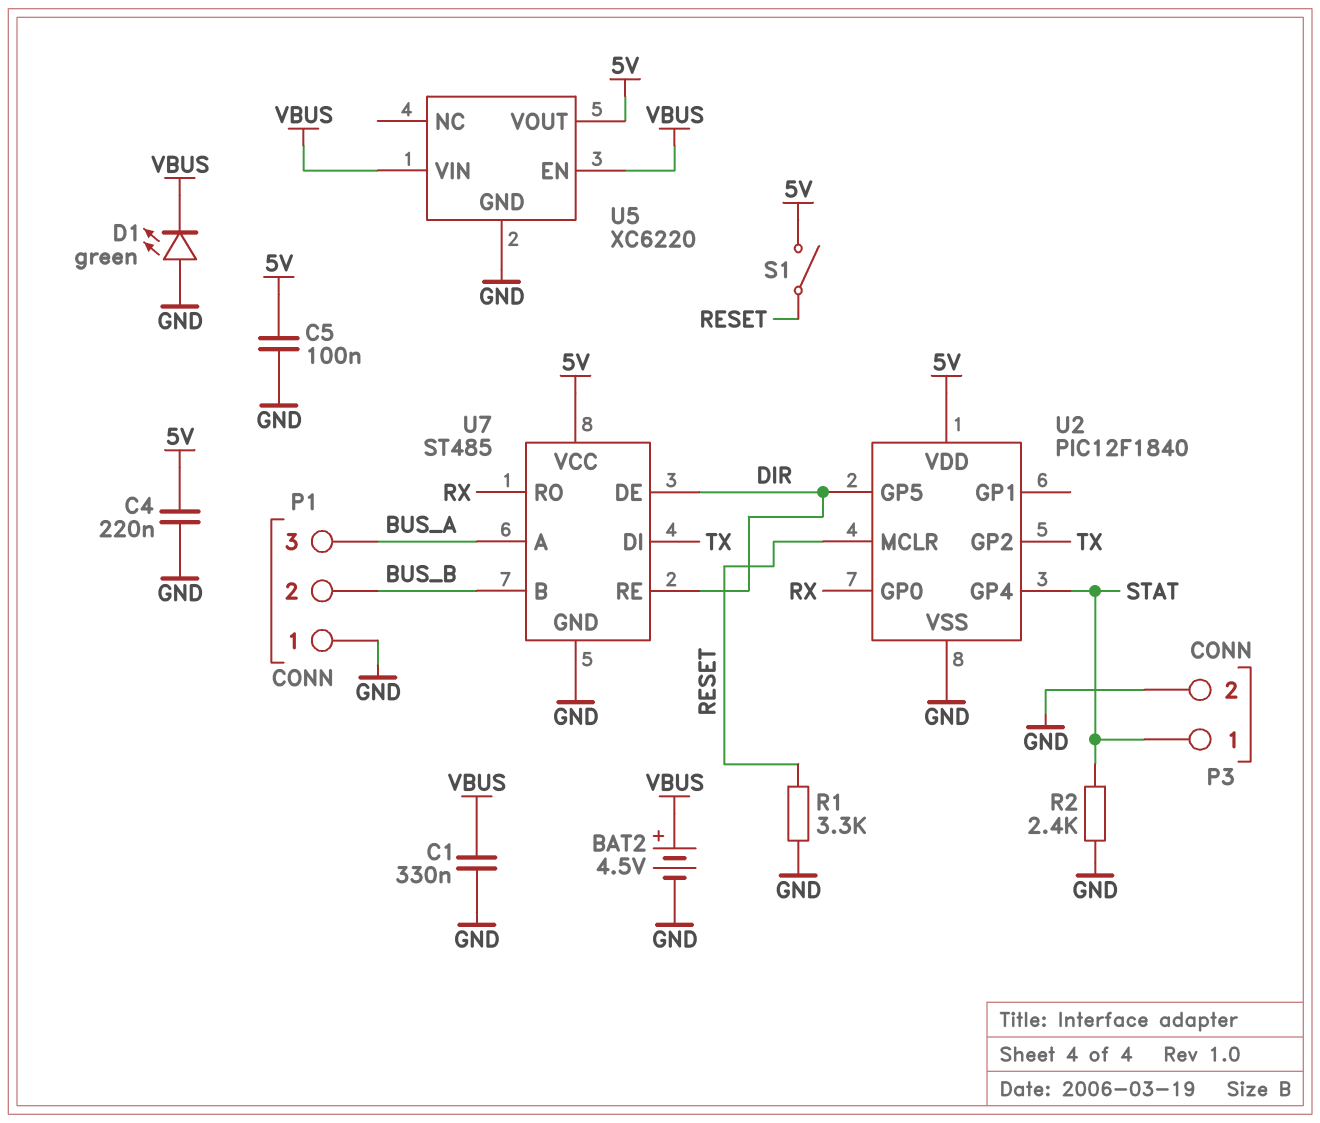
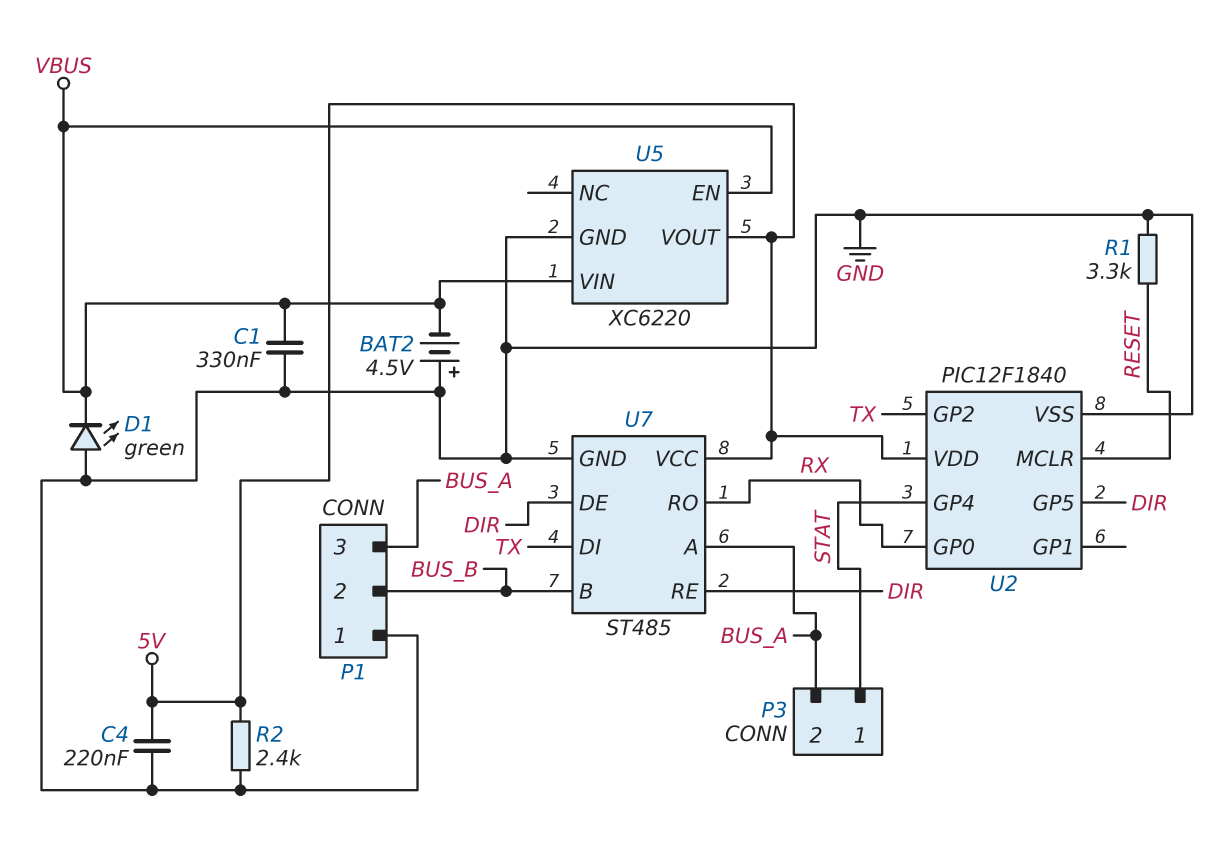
BAT2: 4.5V (plus VBUS, minus GND) -> 4.5V (plus GND, minus VBUS)
C5: 100nF (5V, GND) -> none
P3 pin 2: GND -> BUS_A
R2: 2.4k (GND, STAT) -> 2.4k (5V, GND)
S1: switch (5V, RESET) -> none

